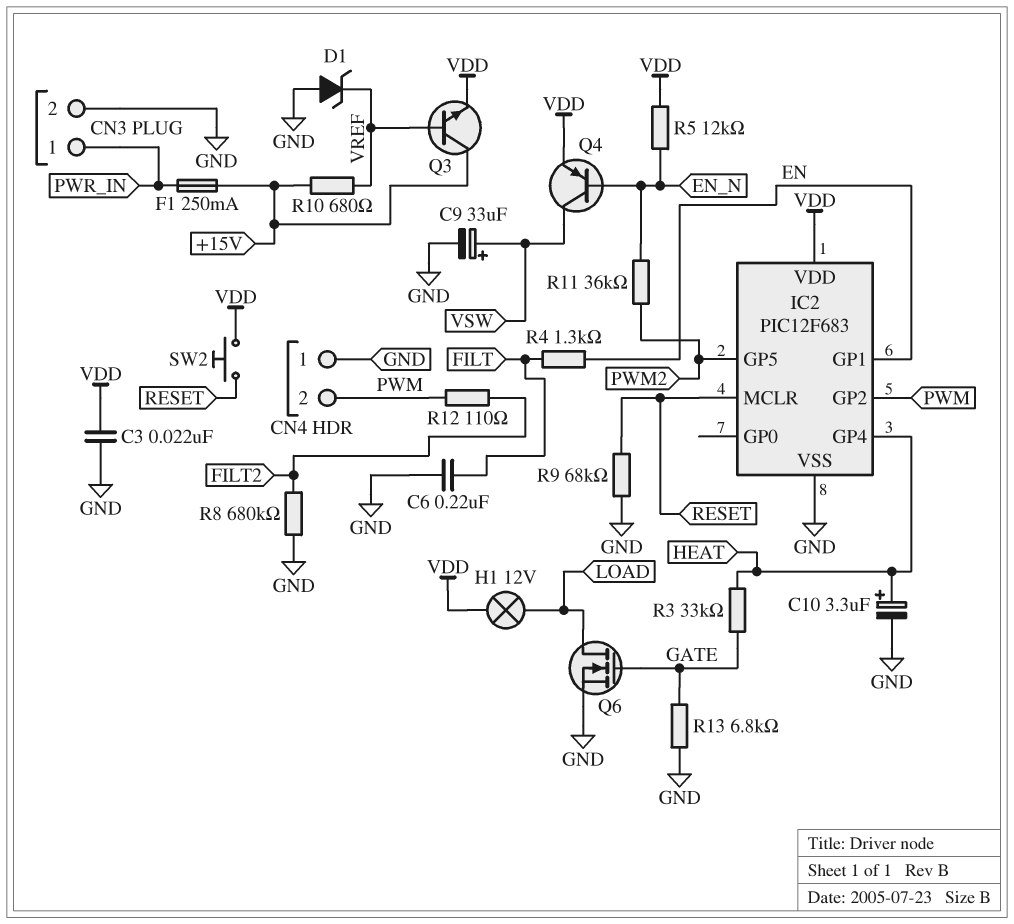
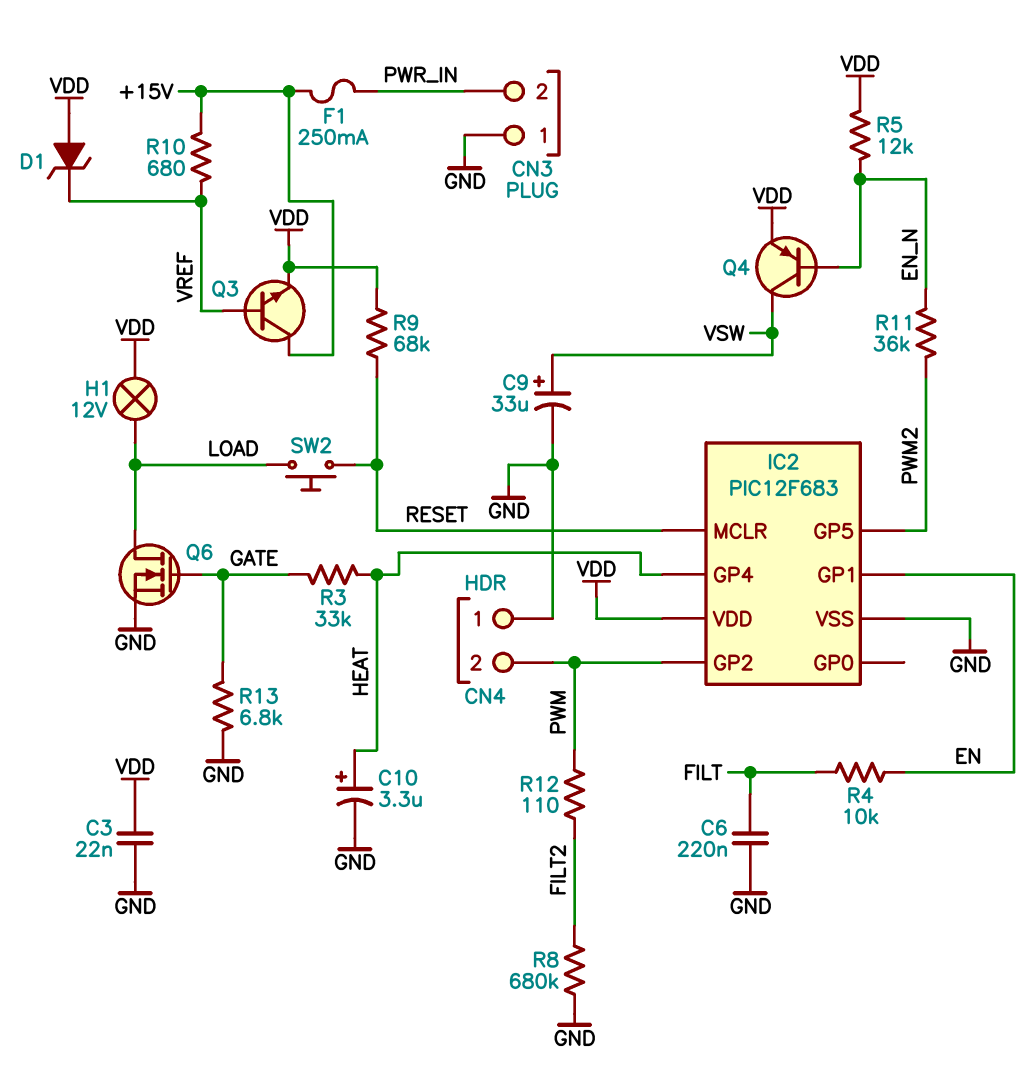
CN3 pin 1: PWR_IN -> GND
CN3 pin 2: GND -> PWR_IN
D1: zener (A GND, K VREF) -> zener (A VDD, K VREF)
R4: 1.3k (EN, FILT) -> 10k (EN, FILT)
R9: 68k (GND, RESET) -> 68k (RESET, VDD)
SW2: button (RESET, VDD) -> button (LOAD, RESET)

